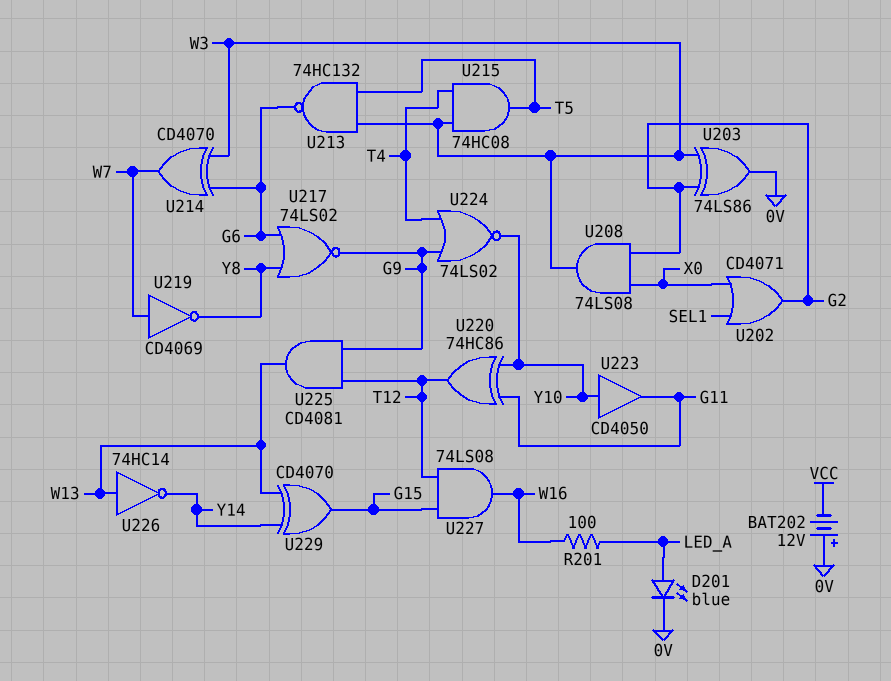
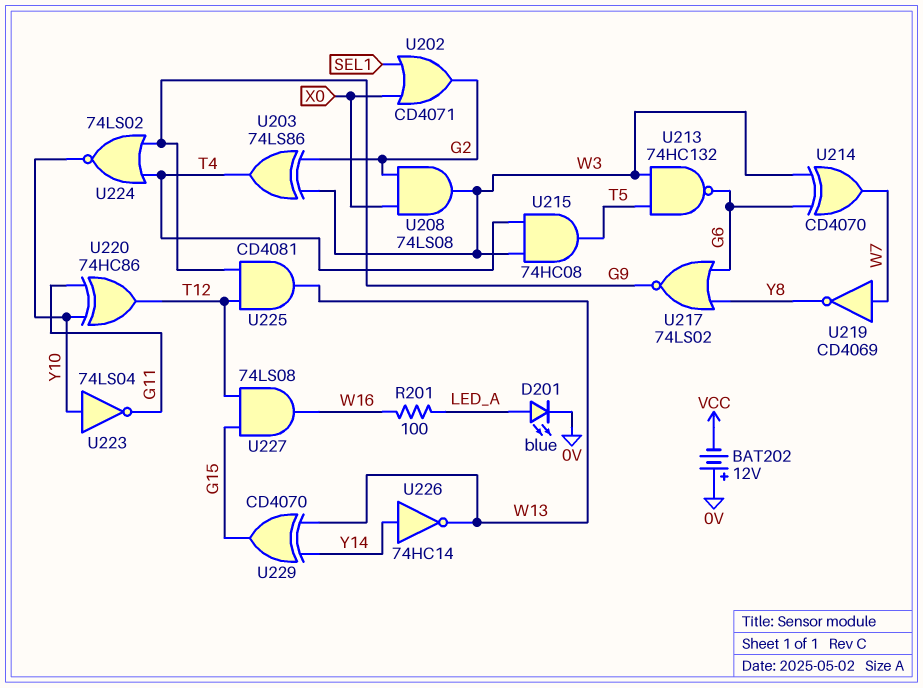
U203: XOR 74LS86 (in G2, in W3, out 0V) -> XOR 74LS86 (in G2, in W3, out T4)
U223: buffer CD4050 (in Y10, out G11) -> NOT 74LS04 (in Y10, out G11)
U226: NOT 74HC14 (in W13, out Y14) -> NOT 74HC14 (in Y14, out W13)

